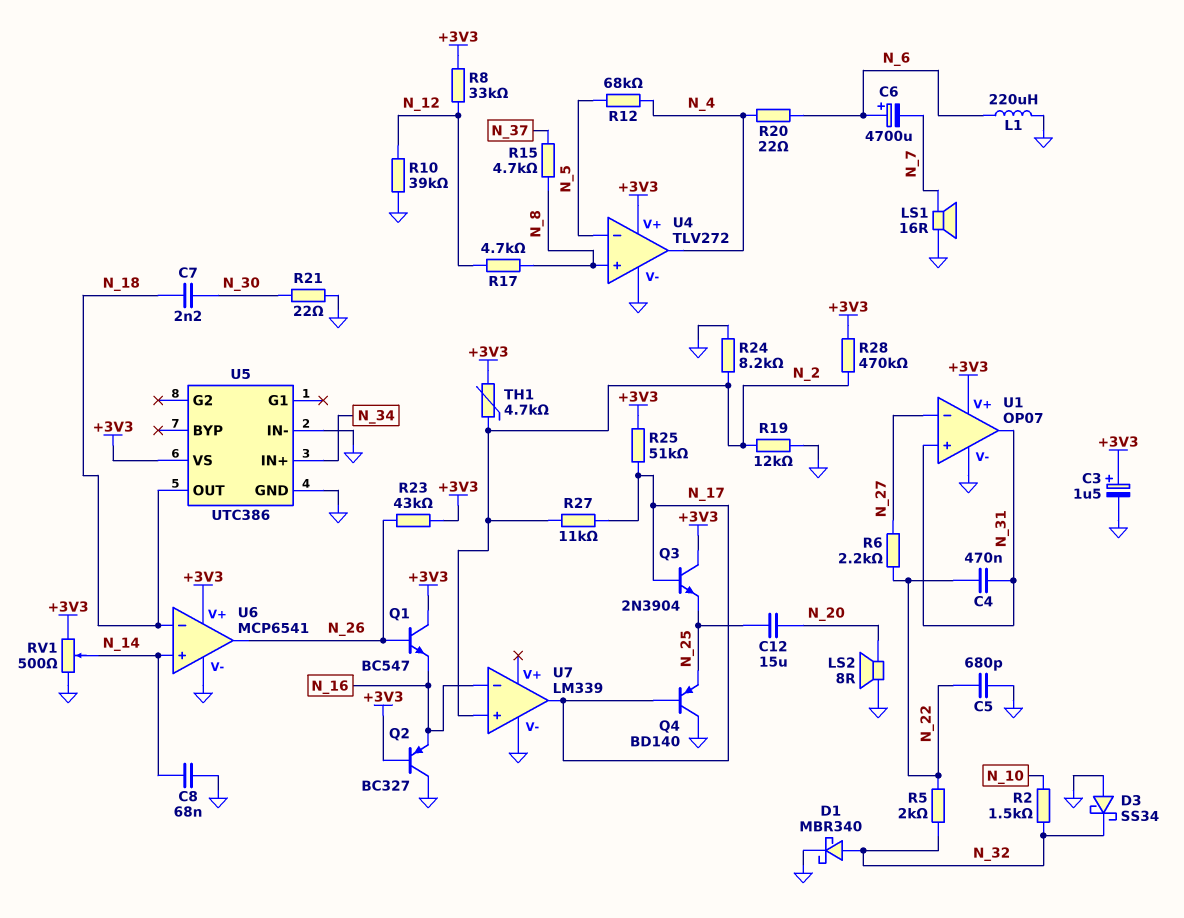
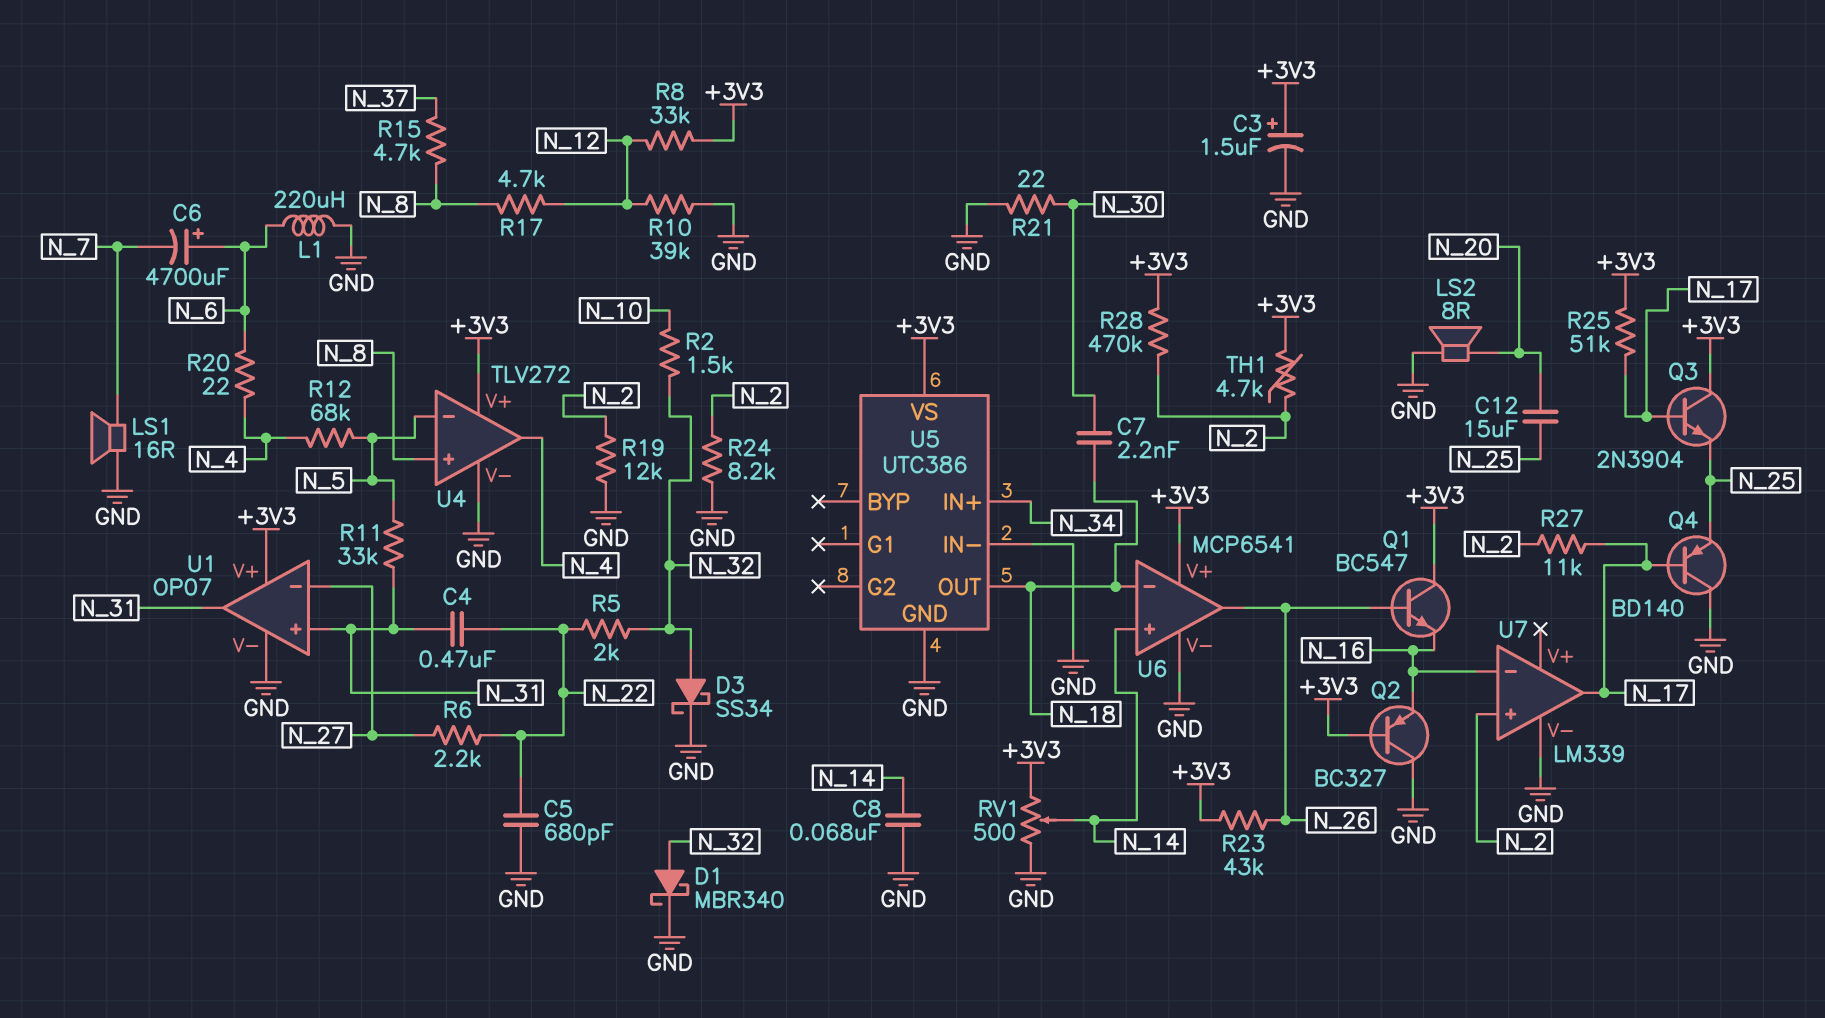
D3: schottky SS34 (A GND, K N_32) -> schottky SS34 (A N_32, K GND)
R11: none -> 33k (N_5, N_31)

